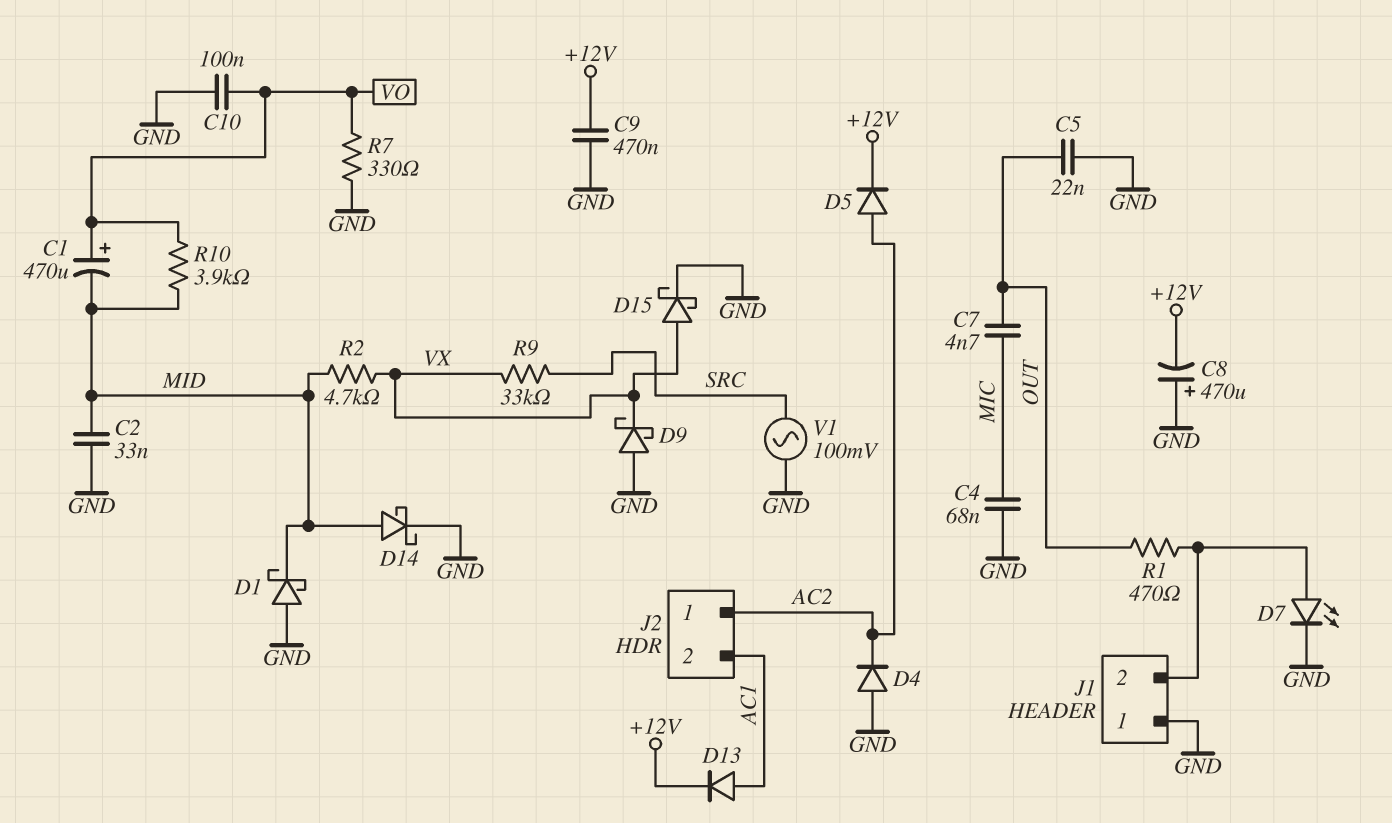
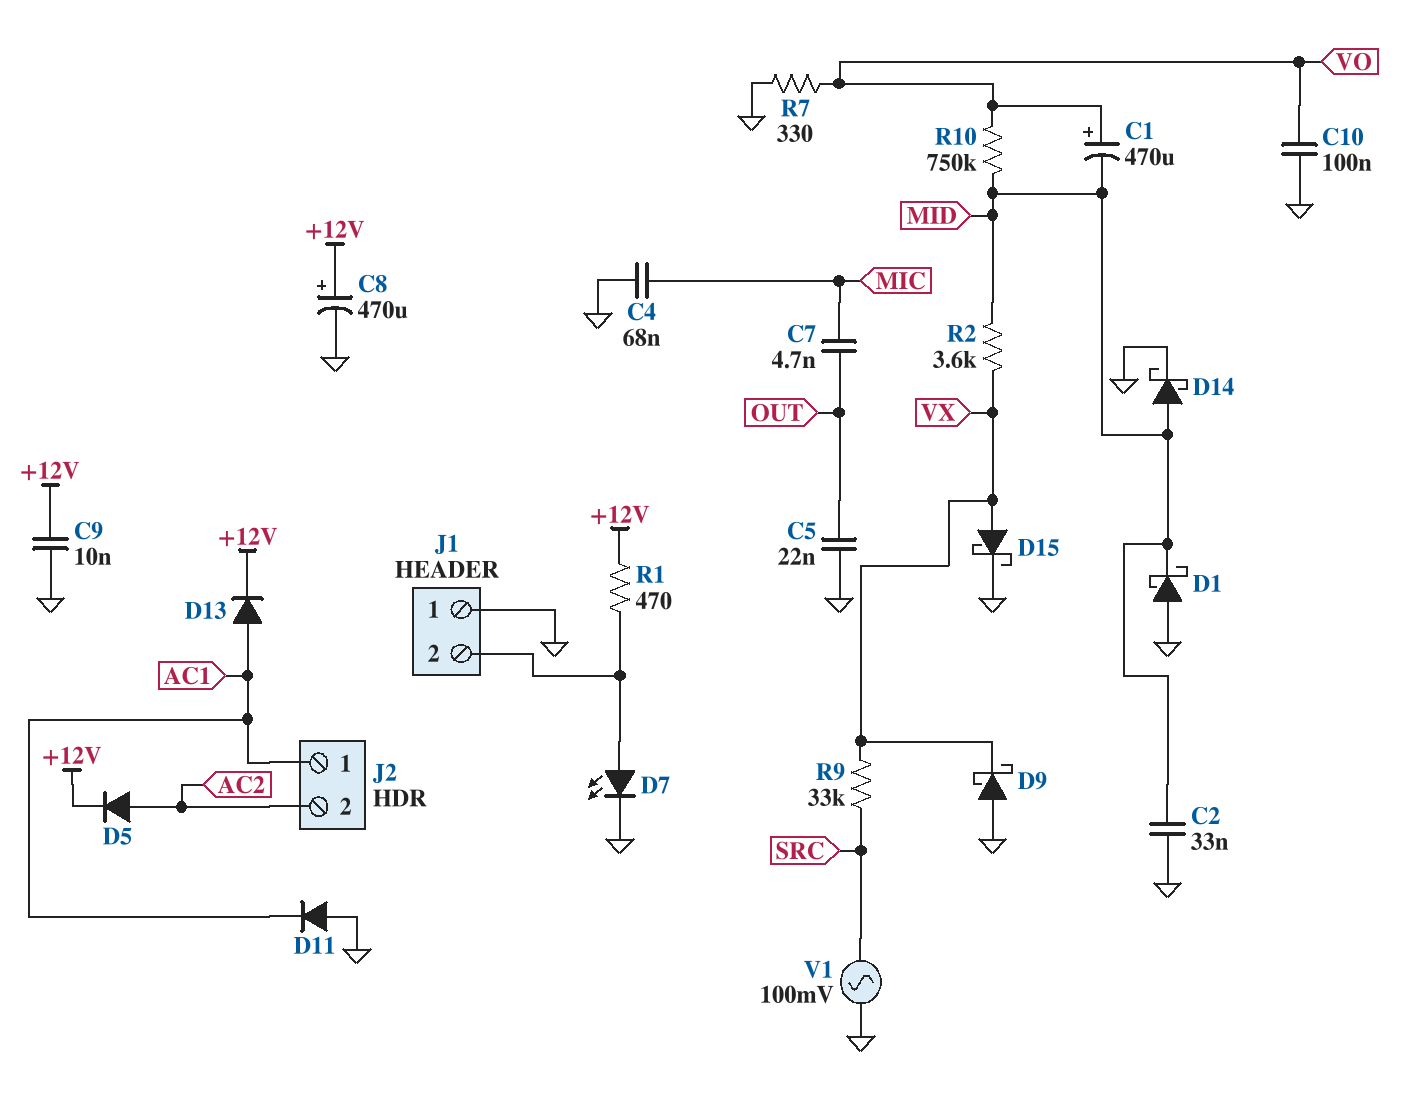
C8: 470uF (plus GND, minus +12V) -> 470uF (plus +12V, minus GND)
C9: 470nF (+12V, GND) -> 10nF (+12V, GND)
D4: diode (A GND, K AC2) -> none
D11: none -> diode (A GND, K AC1)
J2 pin 1: AC2 -> AC1
J2 pin 2: AC1 -> AC2
R1: 470 (J1/2, OUT) -> 470 (+12V, J1/2)
R2: 4.7k (MID, VX) -> 3.6k (MID, VX)
R10: 3.9k (MID, VO) -> 750k (MID, VO)

